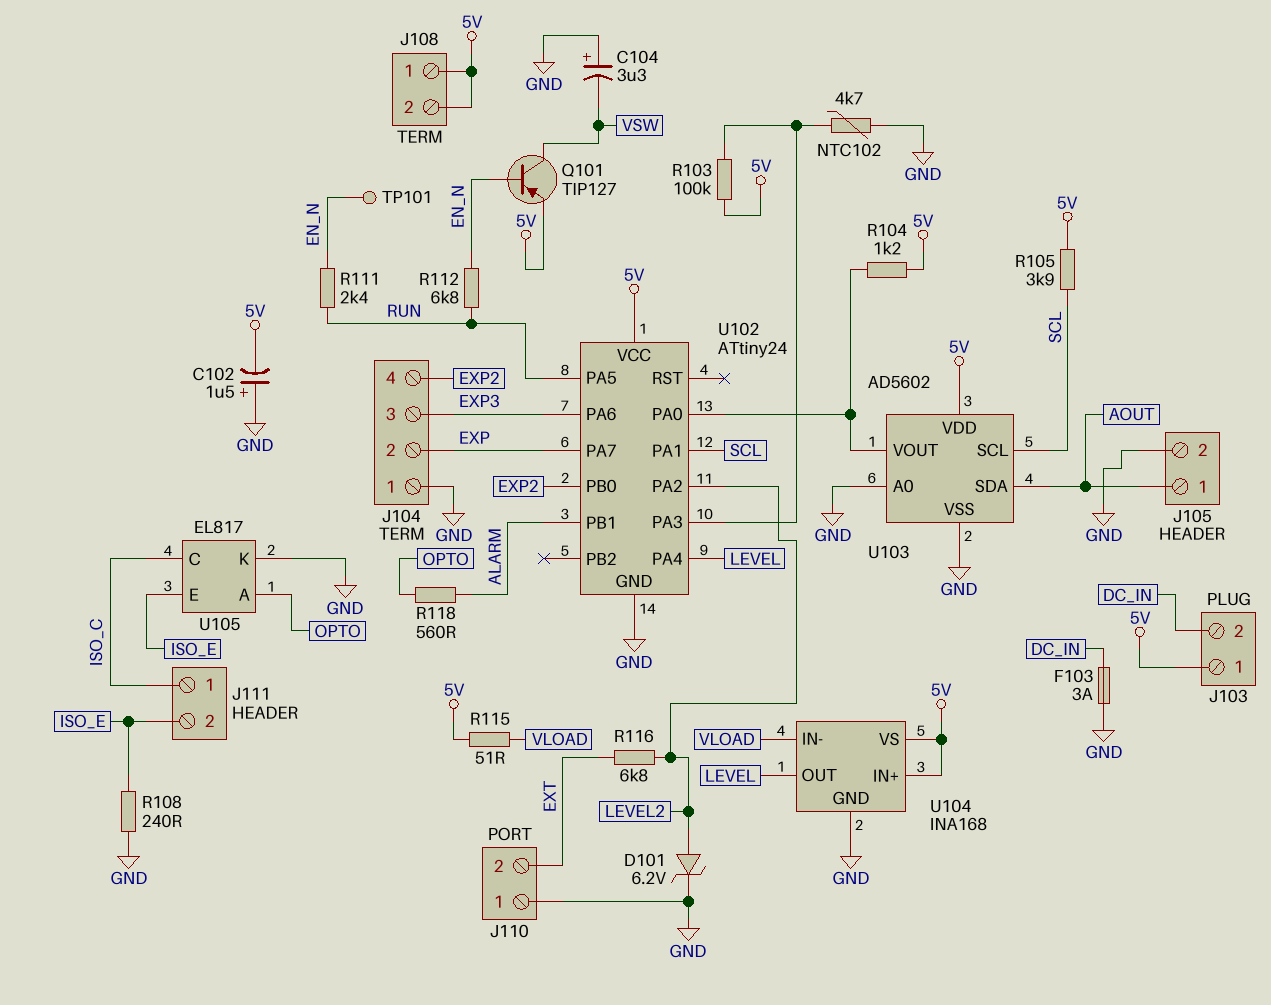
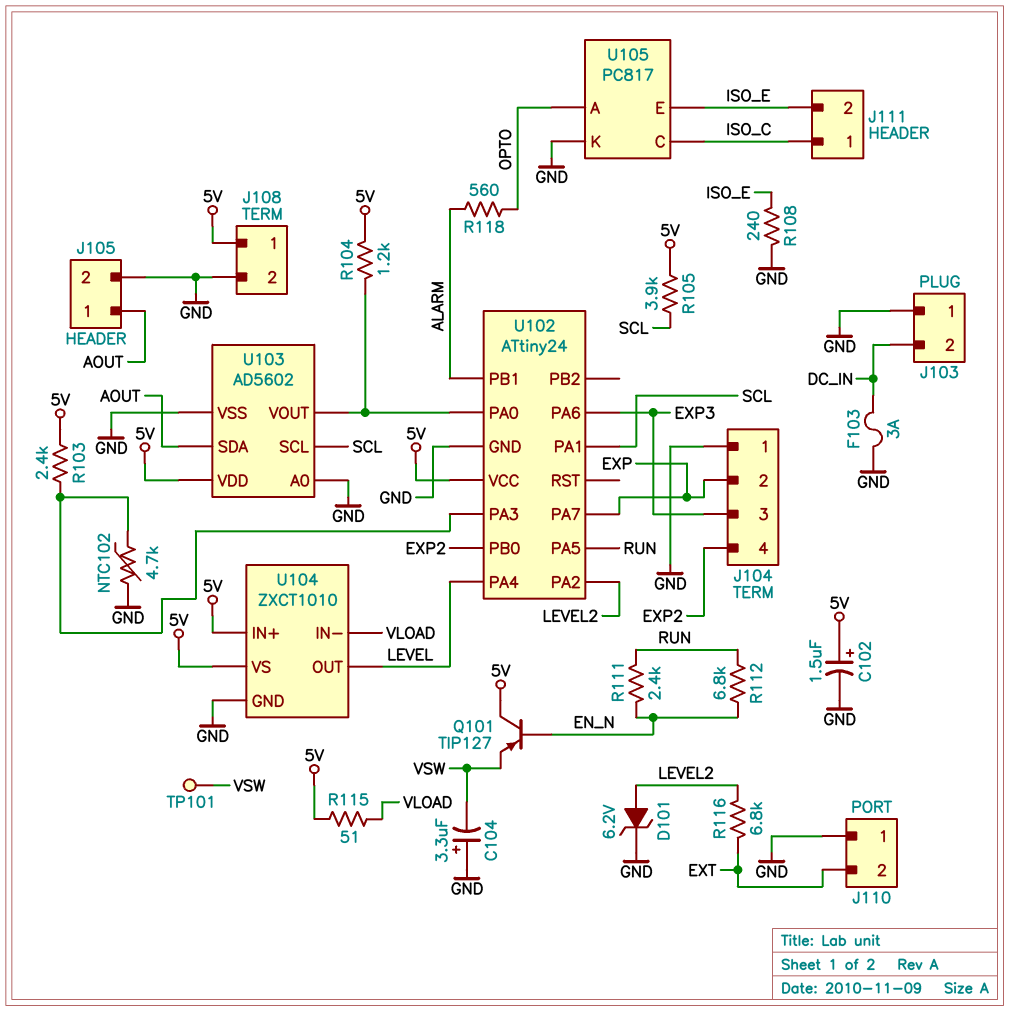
C102: 1.5uF (plus GND, minus 5V) -> 1.5uF (plus 5V, minus GND)
J103 pin 1: 5V -> GND
J108 pin 2: 5V -> GND
Q101: PNP TIP127 (B EN_N, C VSW, E 5V) -> PNP TIP127 (B EN_N, C 5V, E VSW)
R103: 100k (5V, U102/PA3) -> 2.4k (5V, U102/PA3)
TP101: test point (EN_N) -> test point (VSW)
U104: INA168 -> ZXCT1010
U105: EL817 -> PC817

